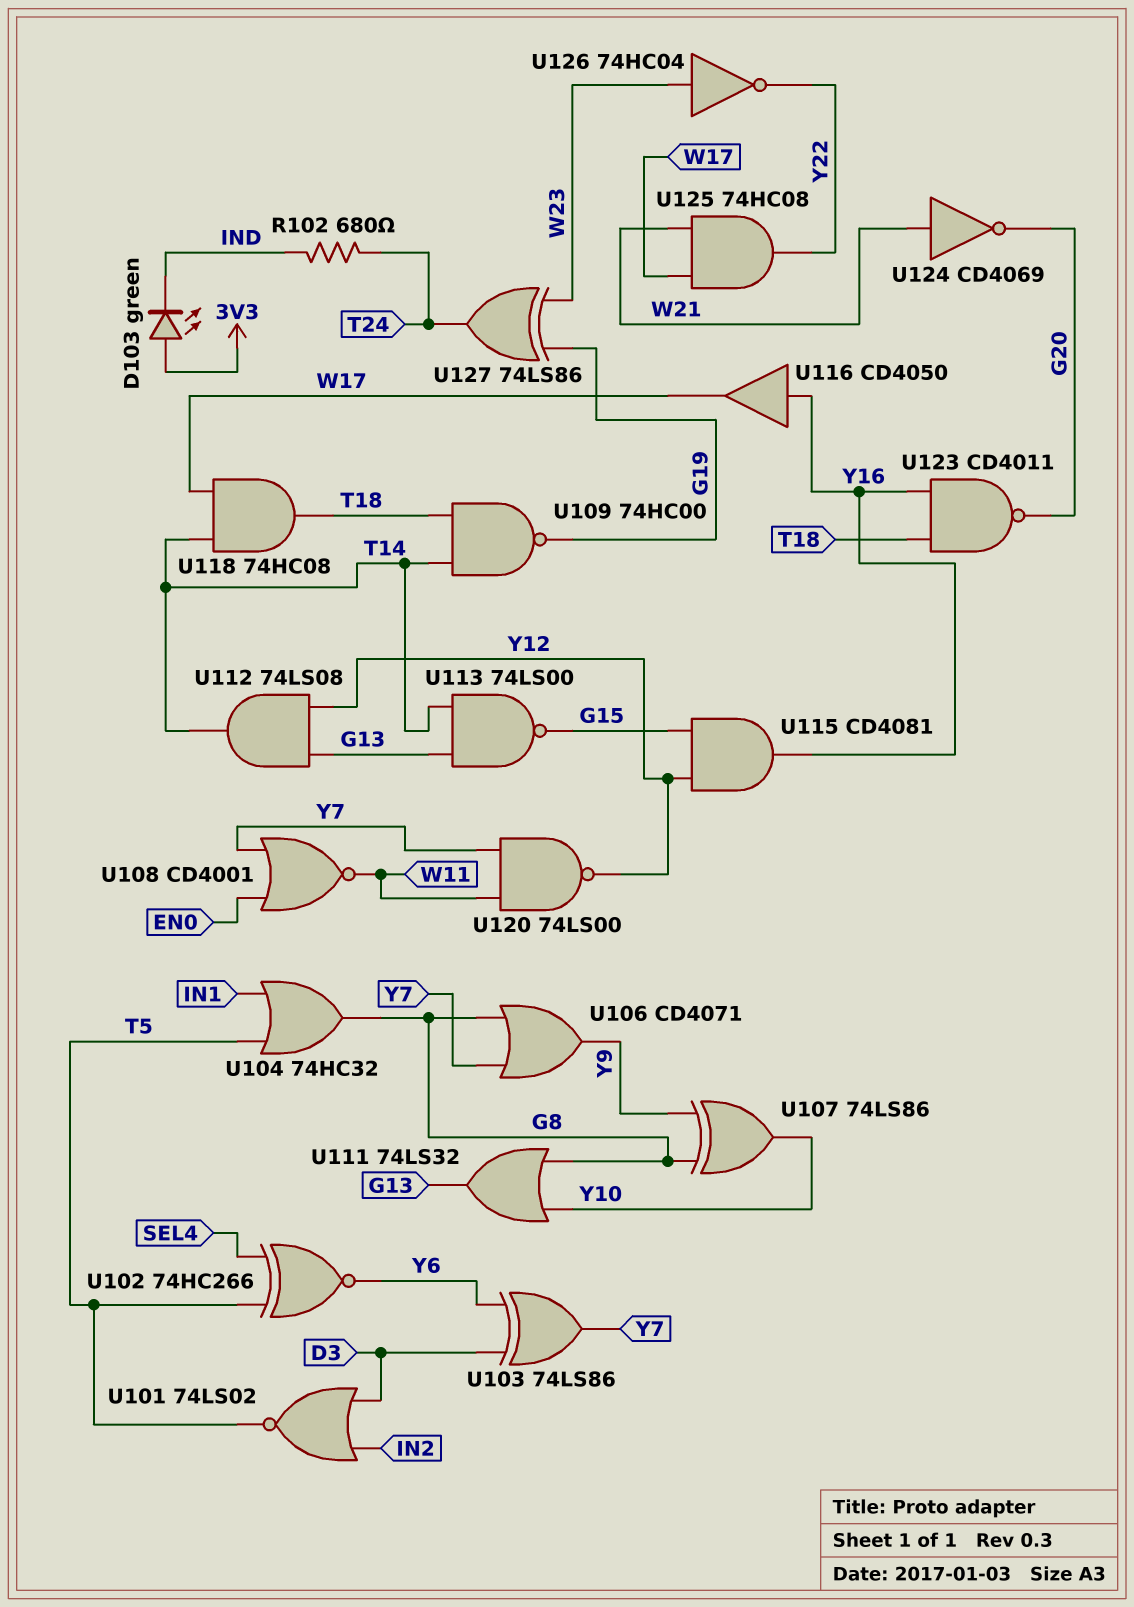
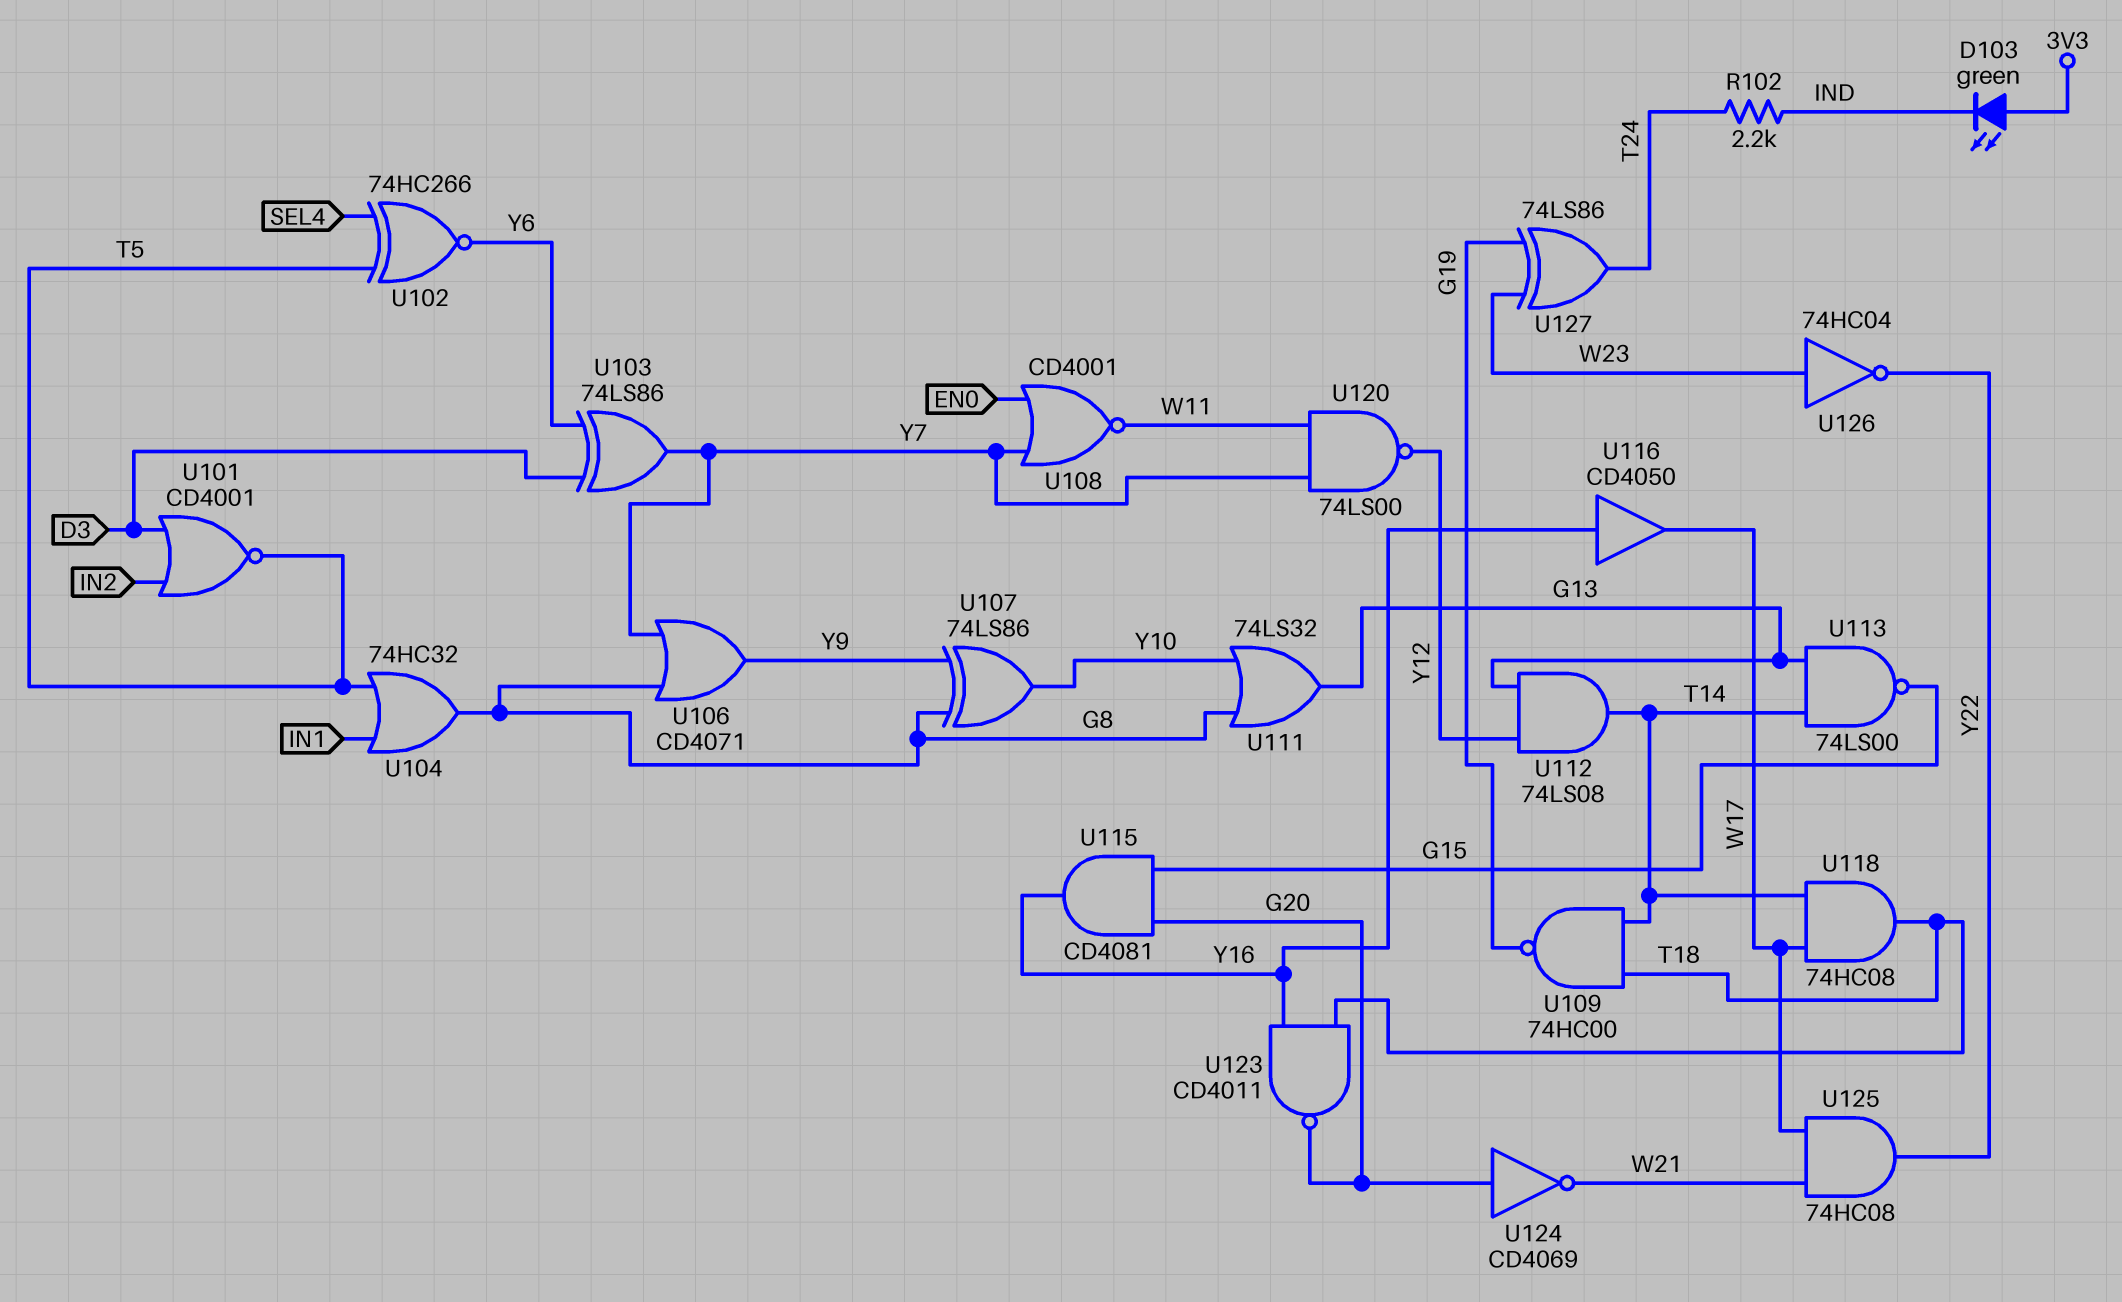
R102: 680 (IND, T24) -> 2.2k (IND, T24)
U101: NOR 74LS02 (in D3, in IN2, out T5) -> NOR CD4001 (in D3, in IN2, out T5)
U115: AND CD4081 (in G15, in Y12, out Y16) -> AND CD4081 (in G15, in G20, out Y16)
U124: NOT CD4069 (in W21, out G20) -> NOT CD4069 (in G20, out W21)

